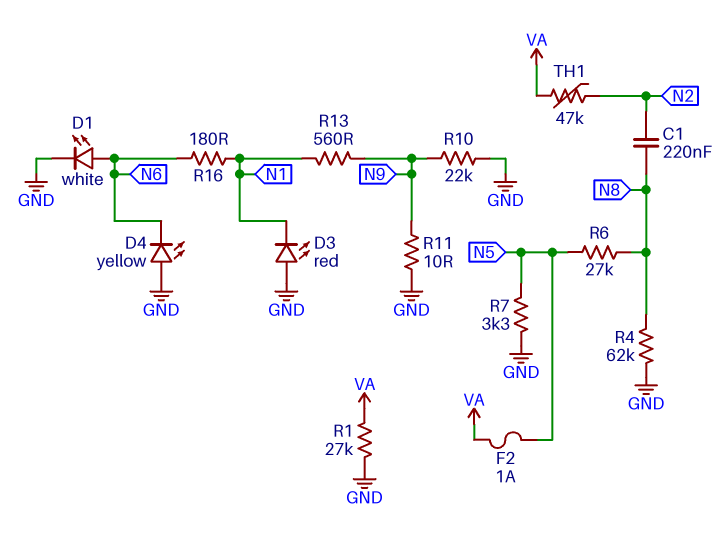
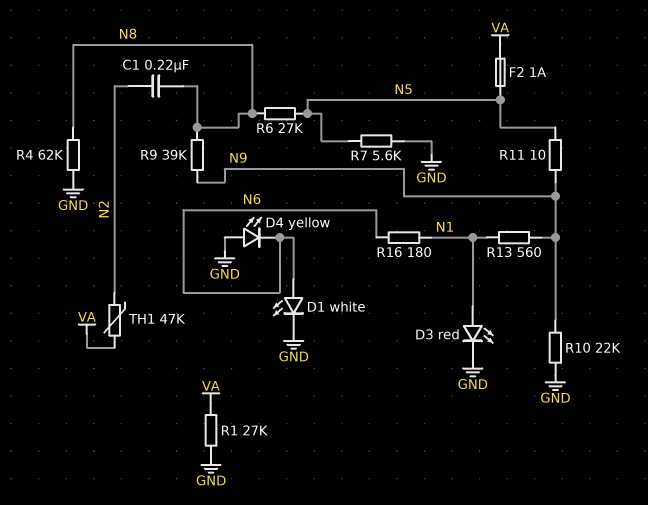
D3: LED red (A GND, K N1) -> LED red (A N1, K GND)
R7: 3.3k (GND, N5) -> 5.6k (GND, N5)
R9: none -> 39k (N8, N9)
R11: 10 (GND, N9) -> 10 (N5, N9)

